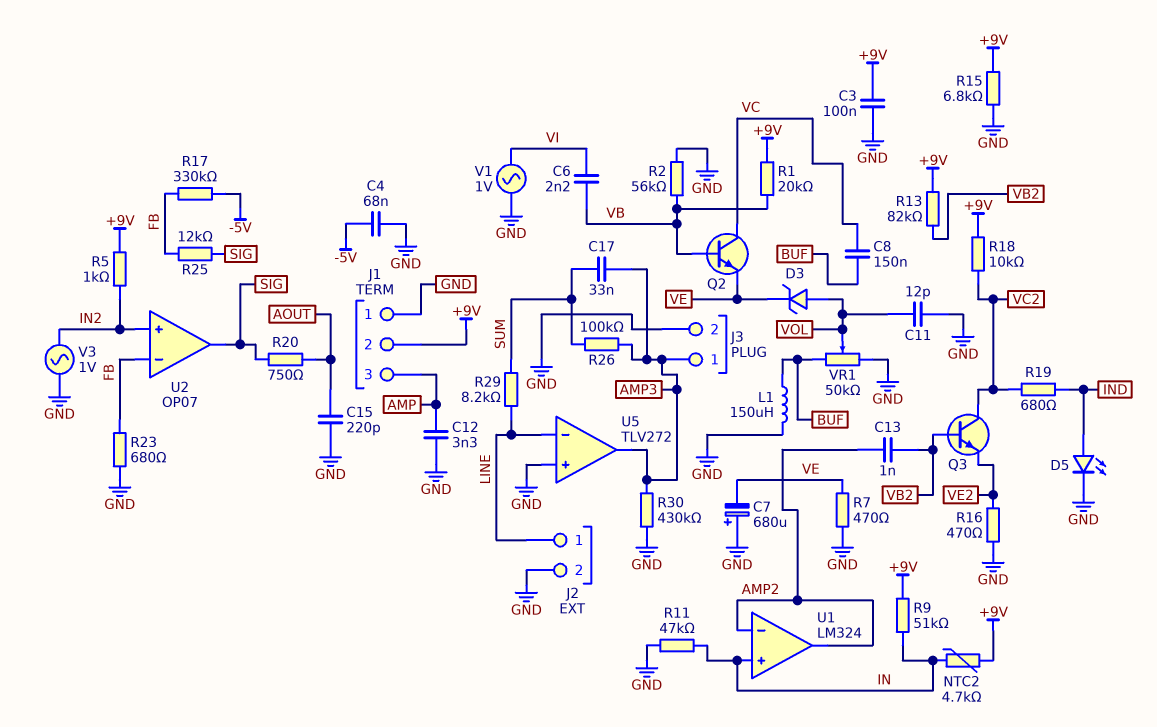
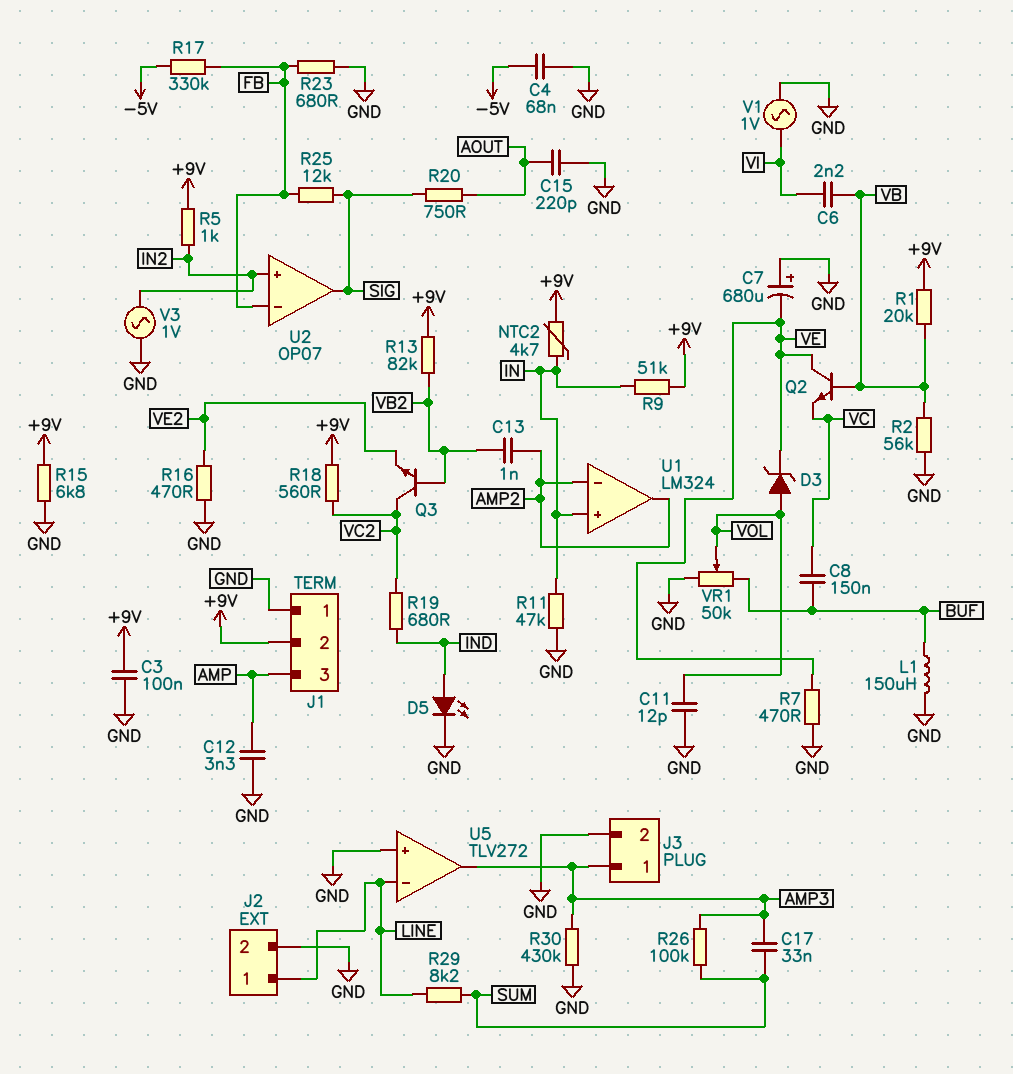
Q2: NPN (B VB, C VC, E VE) -> NPN (B VB, C VE, E VC)
R18: 10k (+9V, VC2) -> 560 (+9V, VC2)

